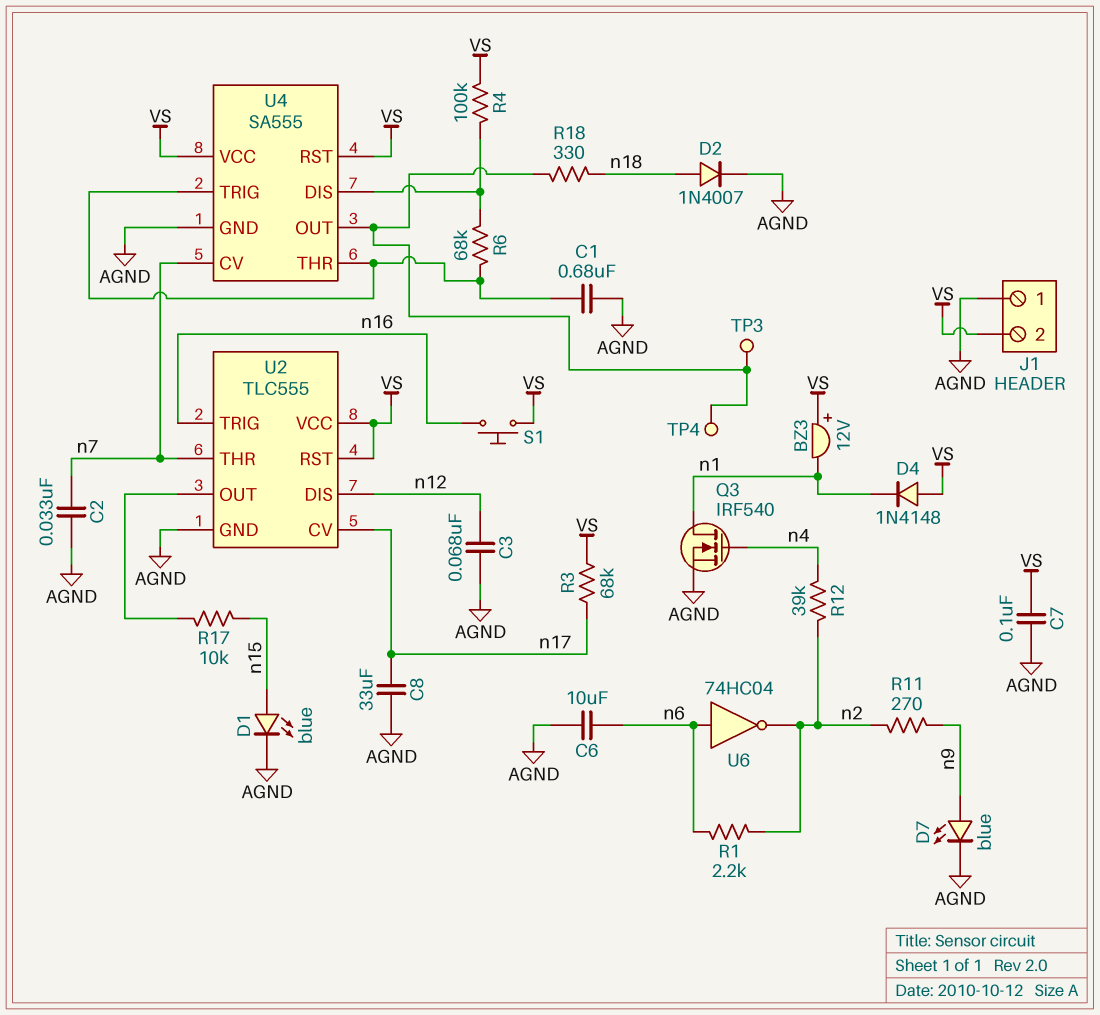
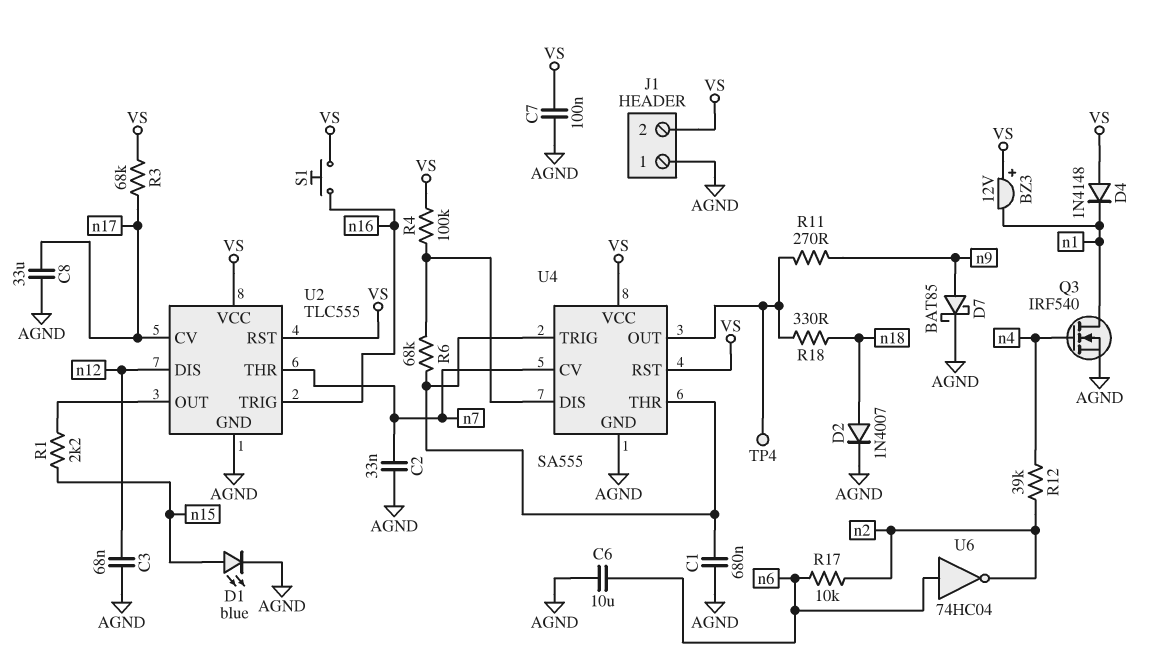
D7: LED blue (A n9, K AGND) -> schottky BAT85 (A n9, K AGND)
R1: 2.2k (n2, n6) -> 2.2k (U2/OUT, n15)
R11: 270 (n2, n9) -> 270 (U4/OUT, n9)
R17: 10k (U2/OUT, n15) -> 10k (n2, n6)
TP3: test point (U4/OUT) -> none

